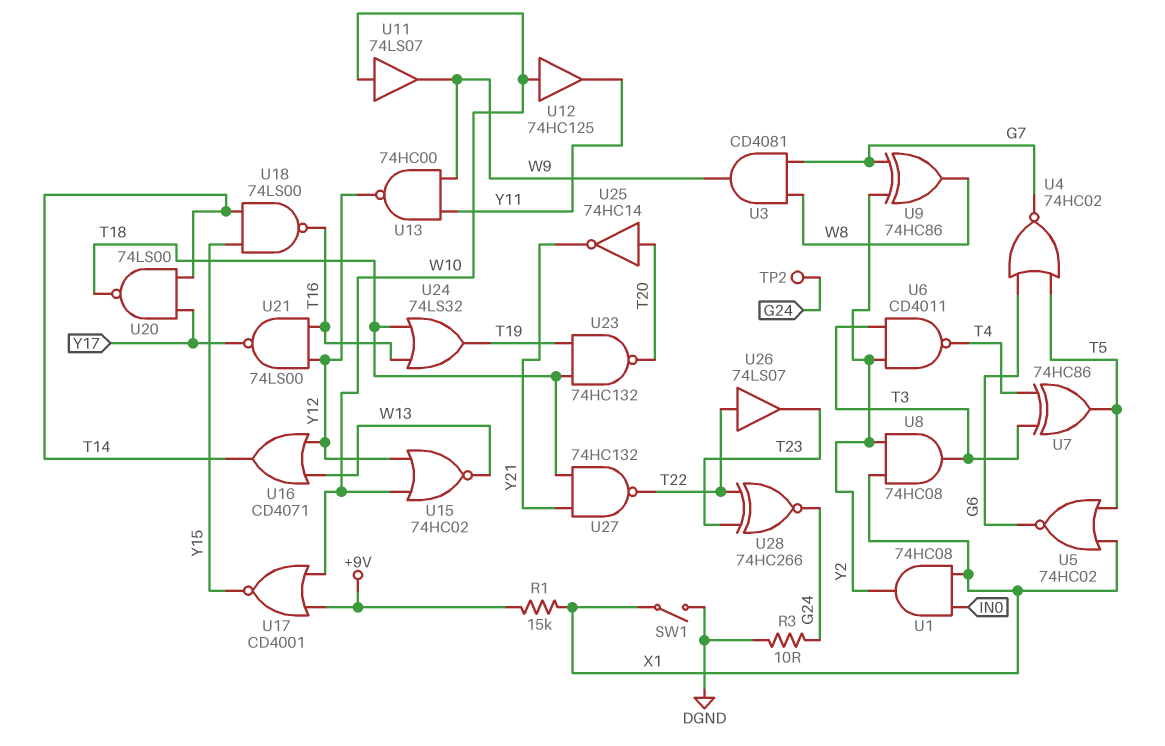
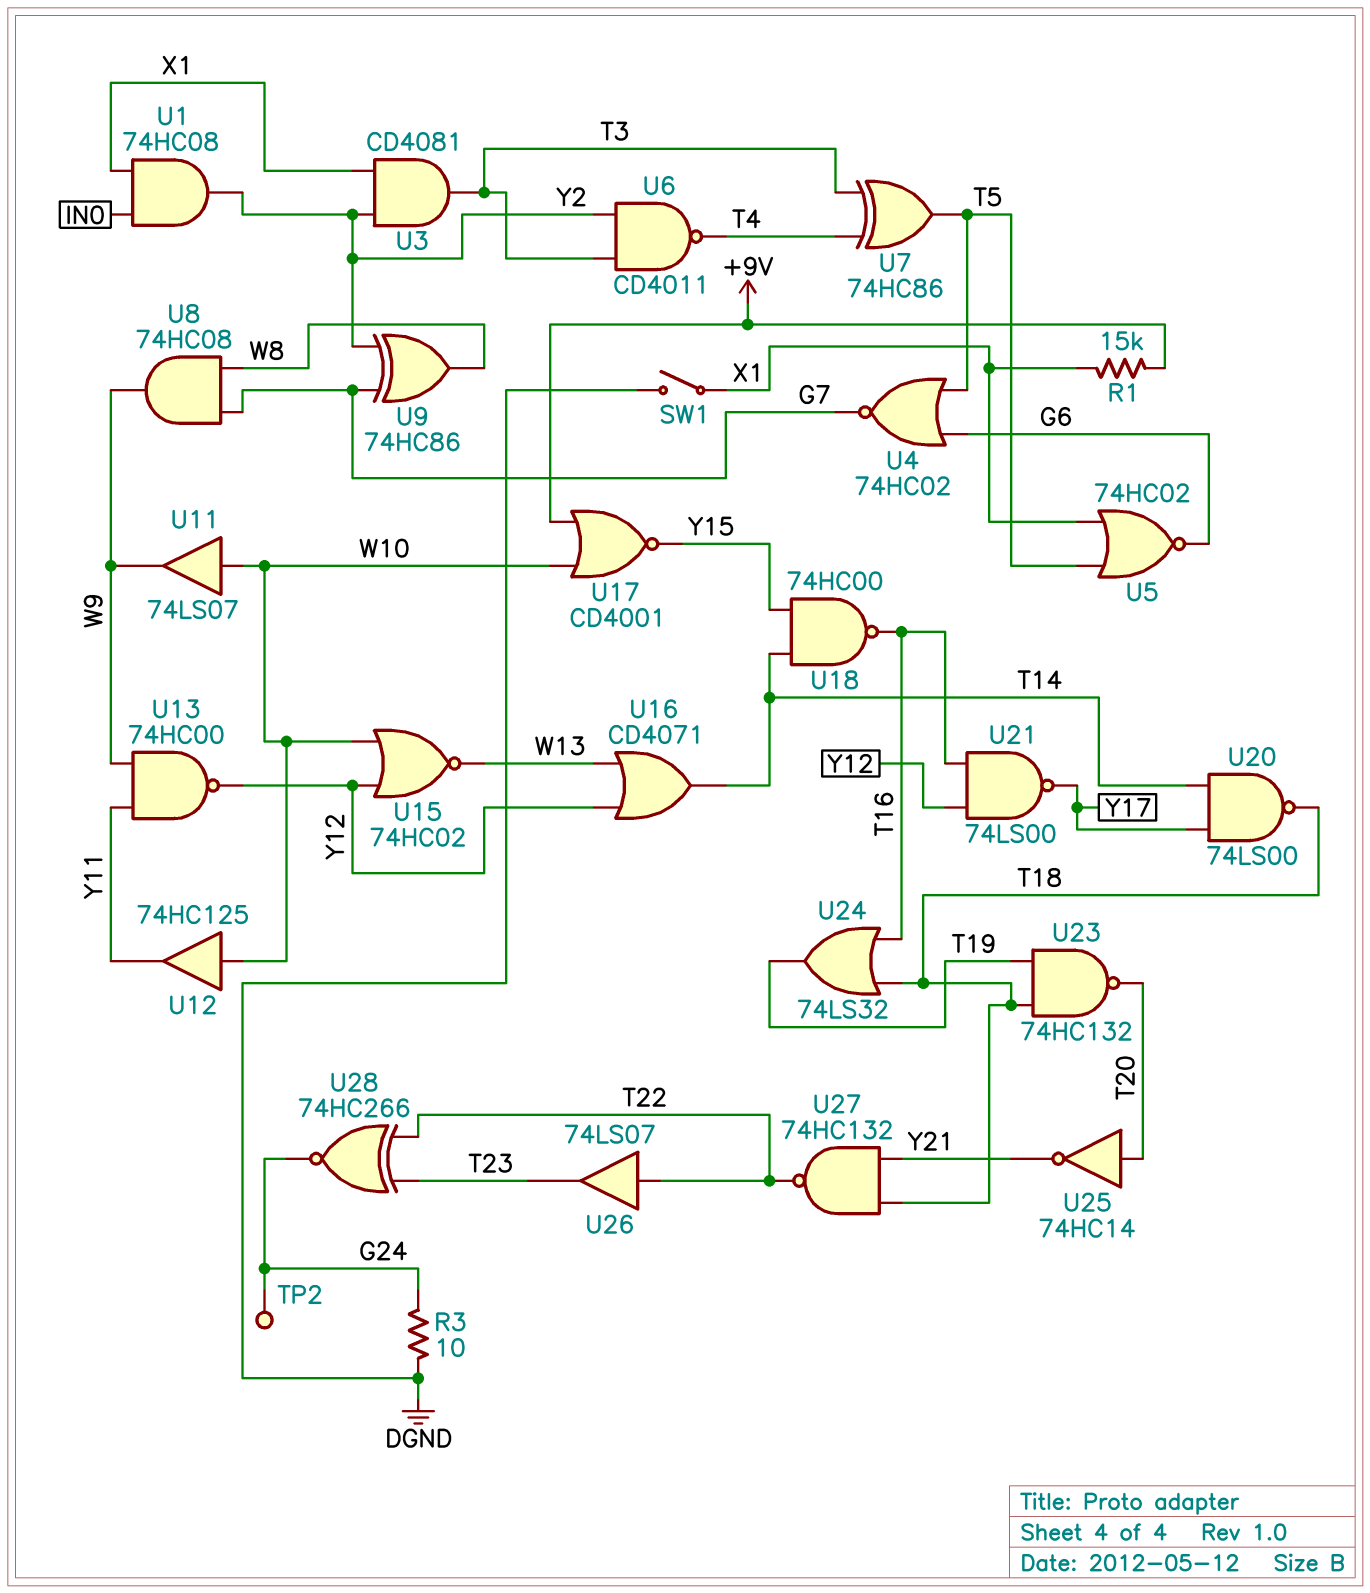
U3: AND CD4081 (in G7, in W8, out W9) -> AND CD4081 (in X1, in Y2, out T3)
U8: AND 74HC08 (in X1, in Y2, out T3) -> AND 74HC08 (in G7, in W8, out W9)
U18: NAND 74LS00 (in T14, in Y15, out T16) -> NAND 74HC00 (in T14, in Y15, out T16)

